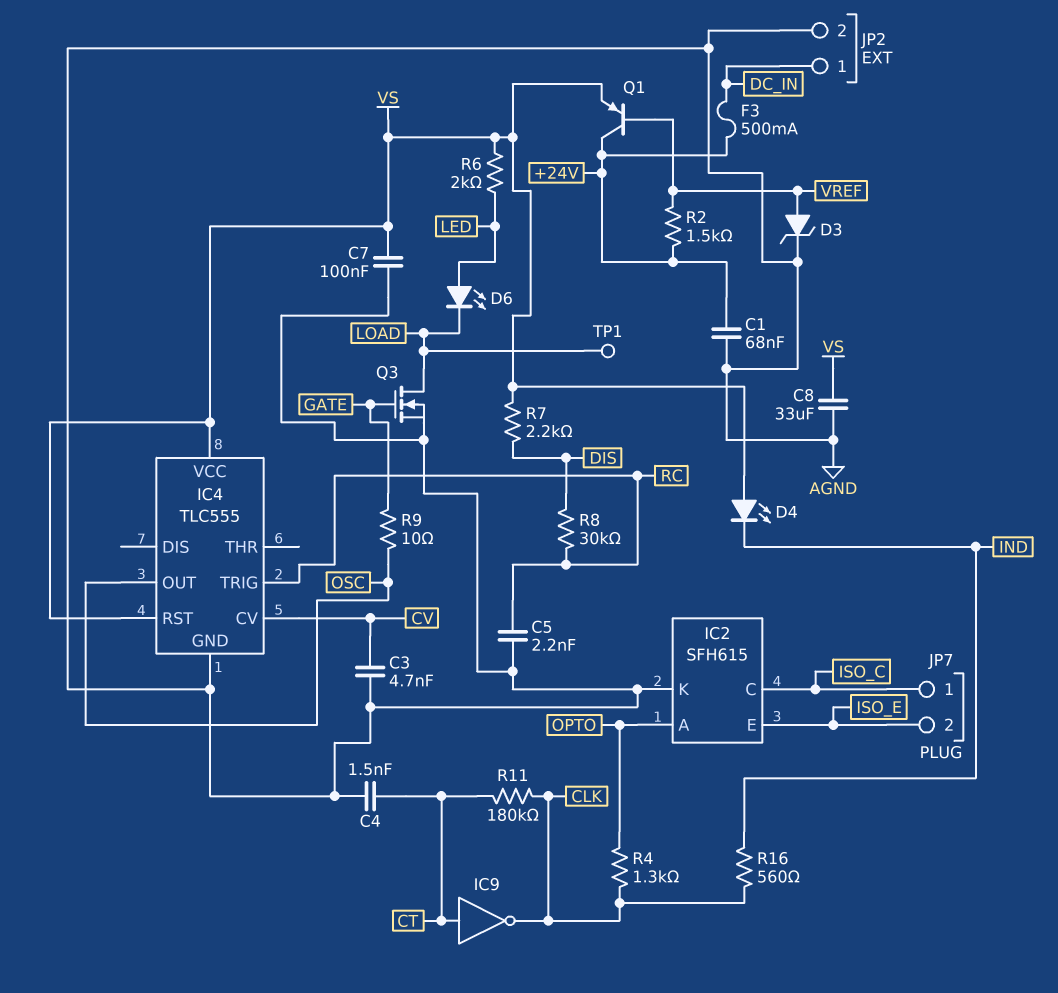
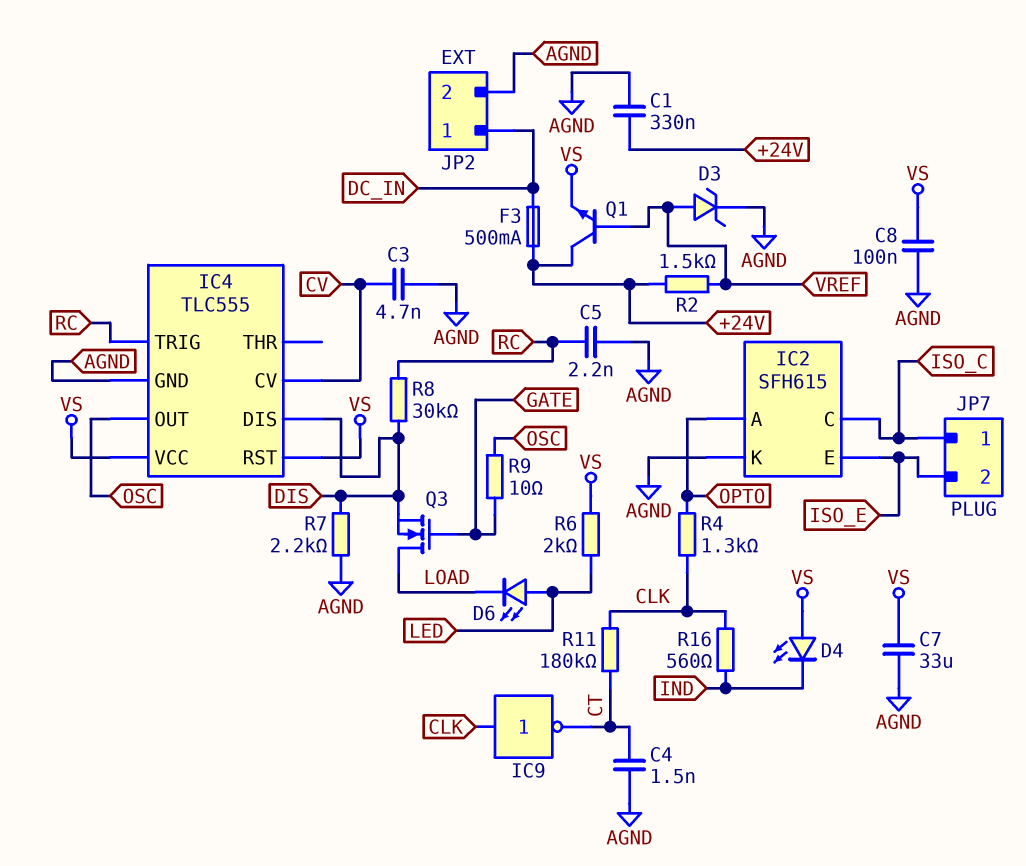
C1: 68nF (+24V, AGND) -> 330nF (+24V, AGND)
C7: 100nF (AGND, VS) -> 33uF (AGND, VS)
C8: 33uF (AGND, VS) -> 100nF (AGND, VS)
IC4 pin DIS: none -> DIS
IC9: NOT (in CT, out CLK) -> NOT (in CLK, out CT)
Q1: PNP (B VREF, C +24V, E VS) -> NPN (B VREF, C +24V, E VS)
Q3: NMOS (G GATE, D LOAD, S AGND) -> NMOS (G GATE, D LOAD, S DIS)
R7: 2.2k (DIS, VS) -> 2.2k (AGND, DIS)
TP1: test point (LOAD) -> none

